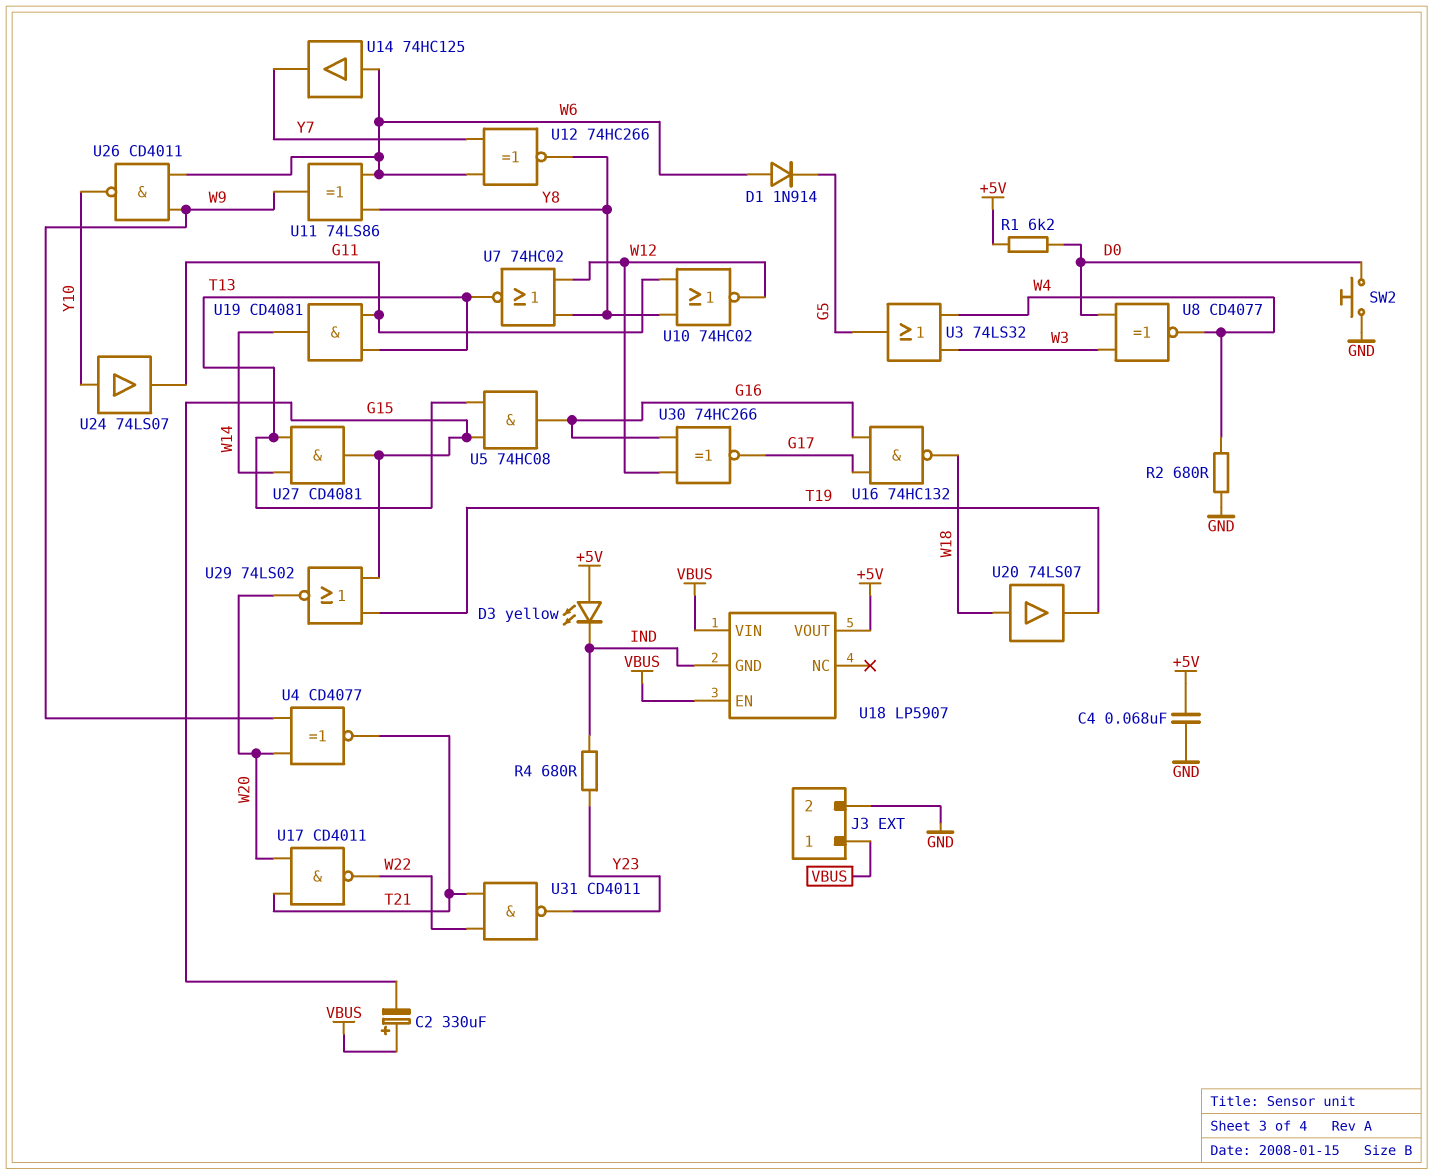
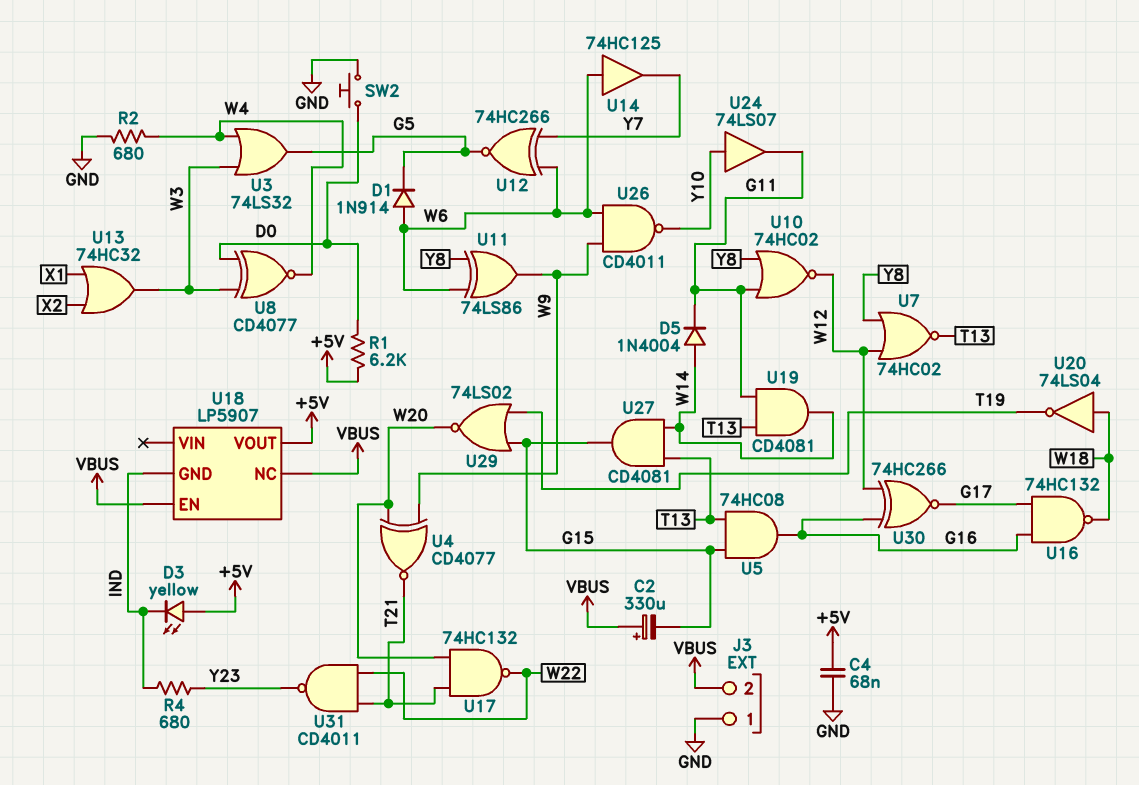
D5: none -> diode 1N4004 (A W14, K G11)
J3 pin 1: VBUS -> GND
J3 pin 2: GND -> VBUS
U12: XNOR 74HC266 (in W6, in Y7, out Y8) -> XNOR 74HC266 (in W6, in Y7, out G5)
U13: none -> OR 74HC32 (in X1, in X2, out W3)
U17: NAND CD4011 (in T21, in W20, out W22) -> NAND 74HC132 (in T21, in W20, out W22)
U18 pin NC: none -> VBUS
U18 pin VIN: VBUS -> none
U20: buffer 74LS07 (in W18, out T19) -> NOT 74LS04 (in W18, out T19)

